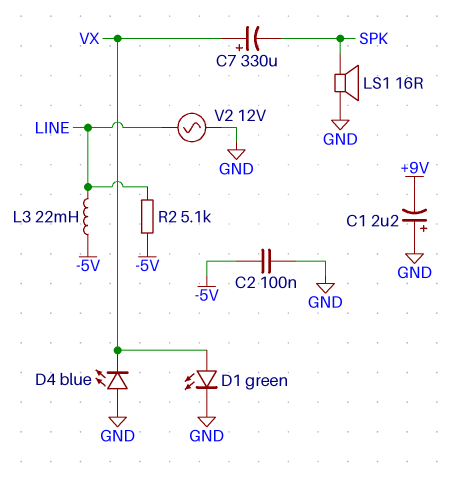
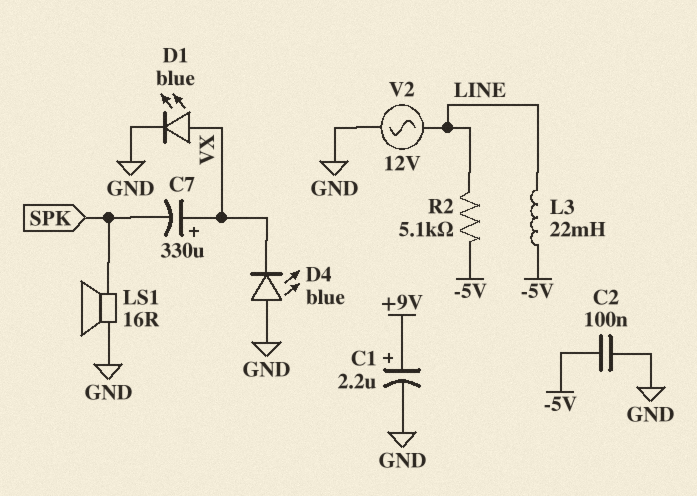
C1: 2.2uF (plus GND, minus +9V) -> 2.2uF (plus +9V, minus GND)
D1: LED green (A VX, K GND) -> LED blue (A VX, K GND)

